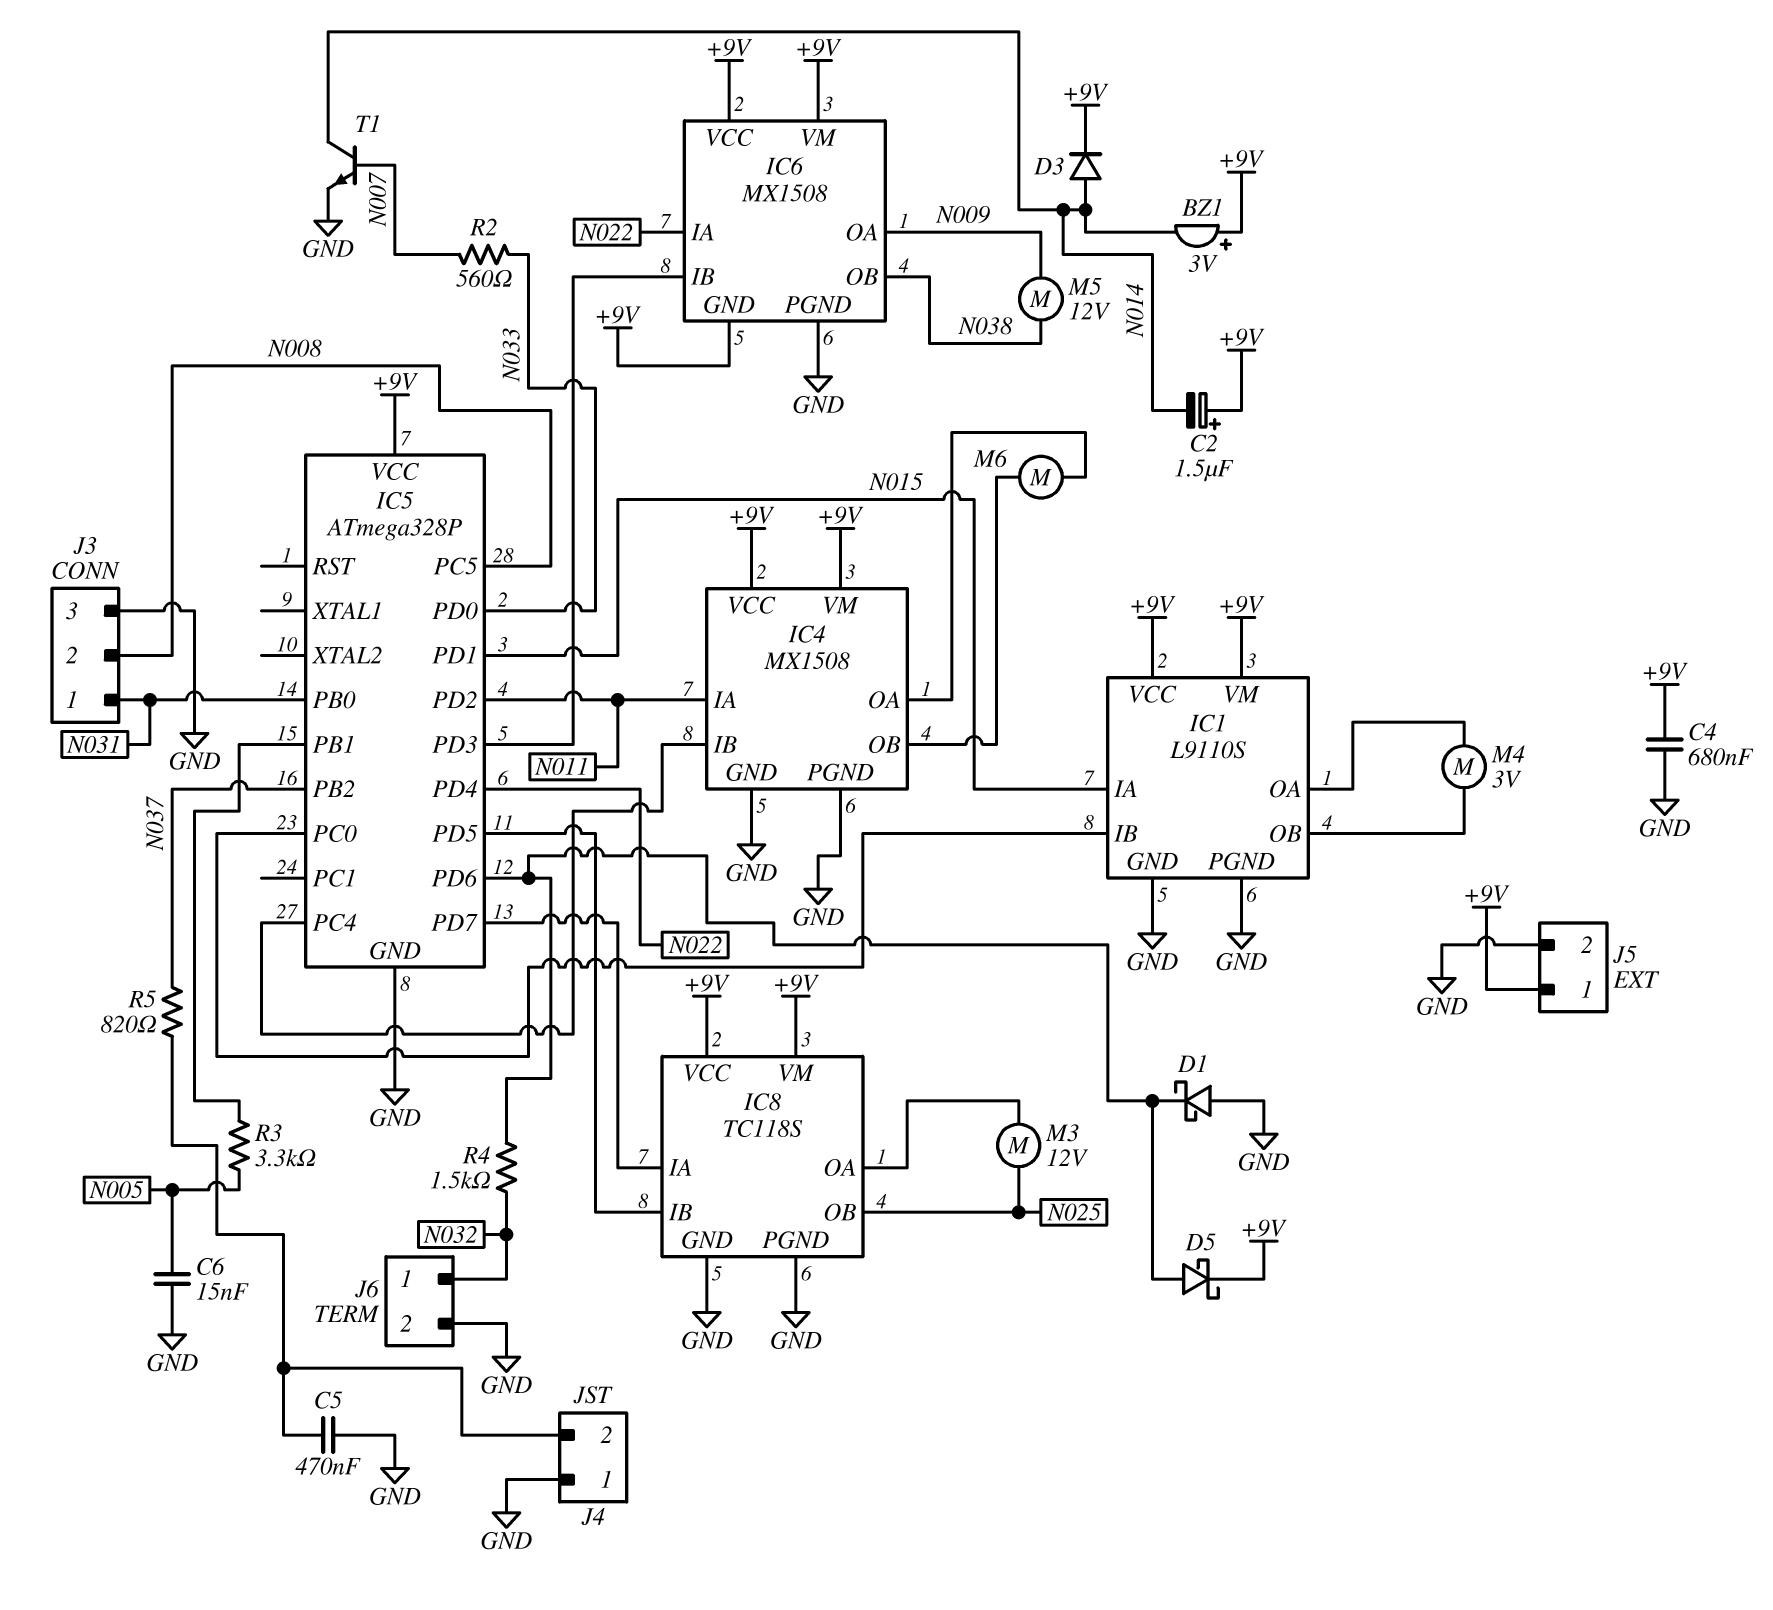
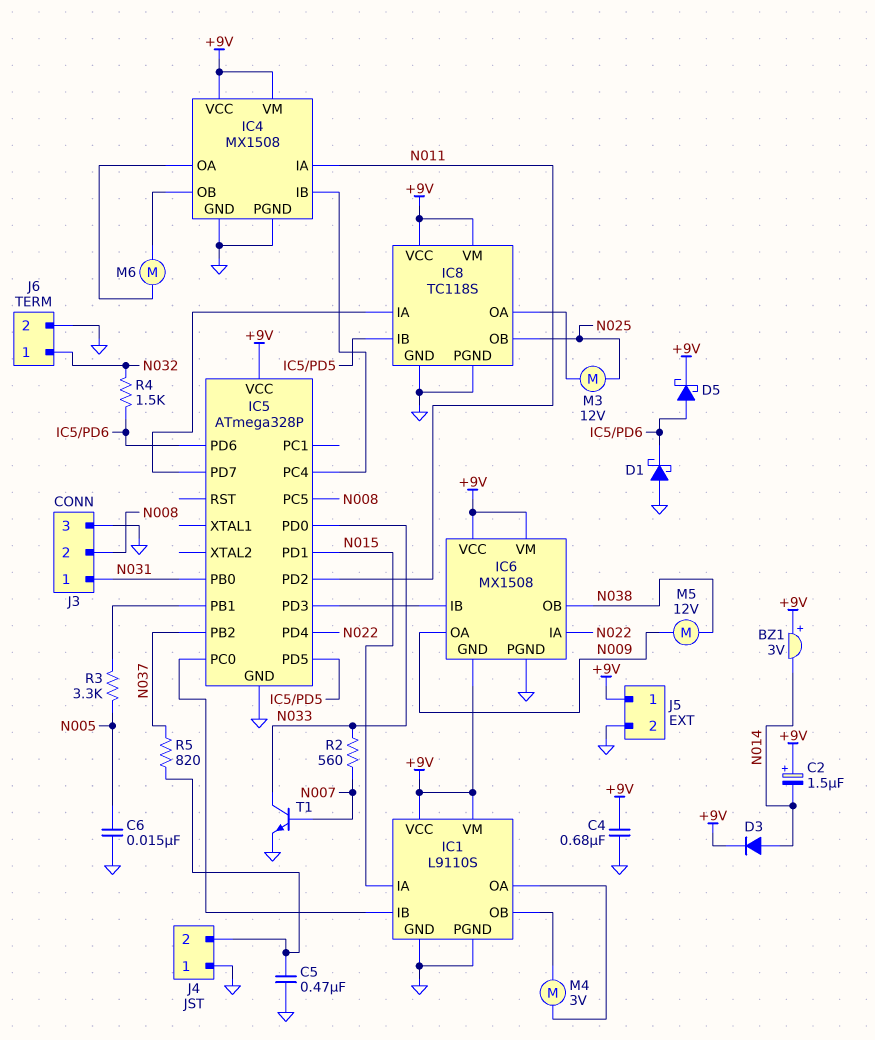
T1: NPN (B N007, C N014, E GND) -> NPN (B N007, C N033, E GND)

